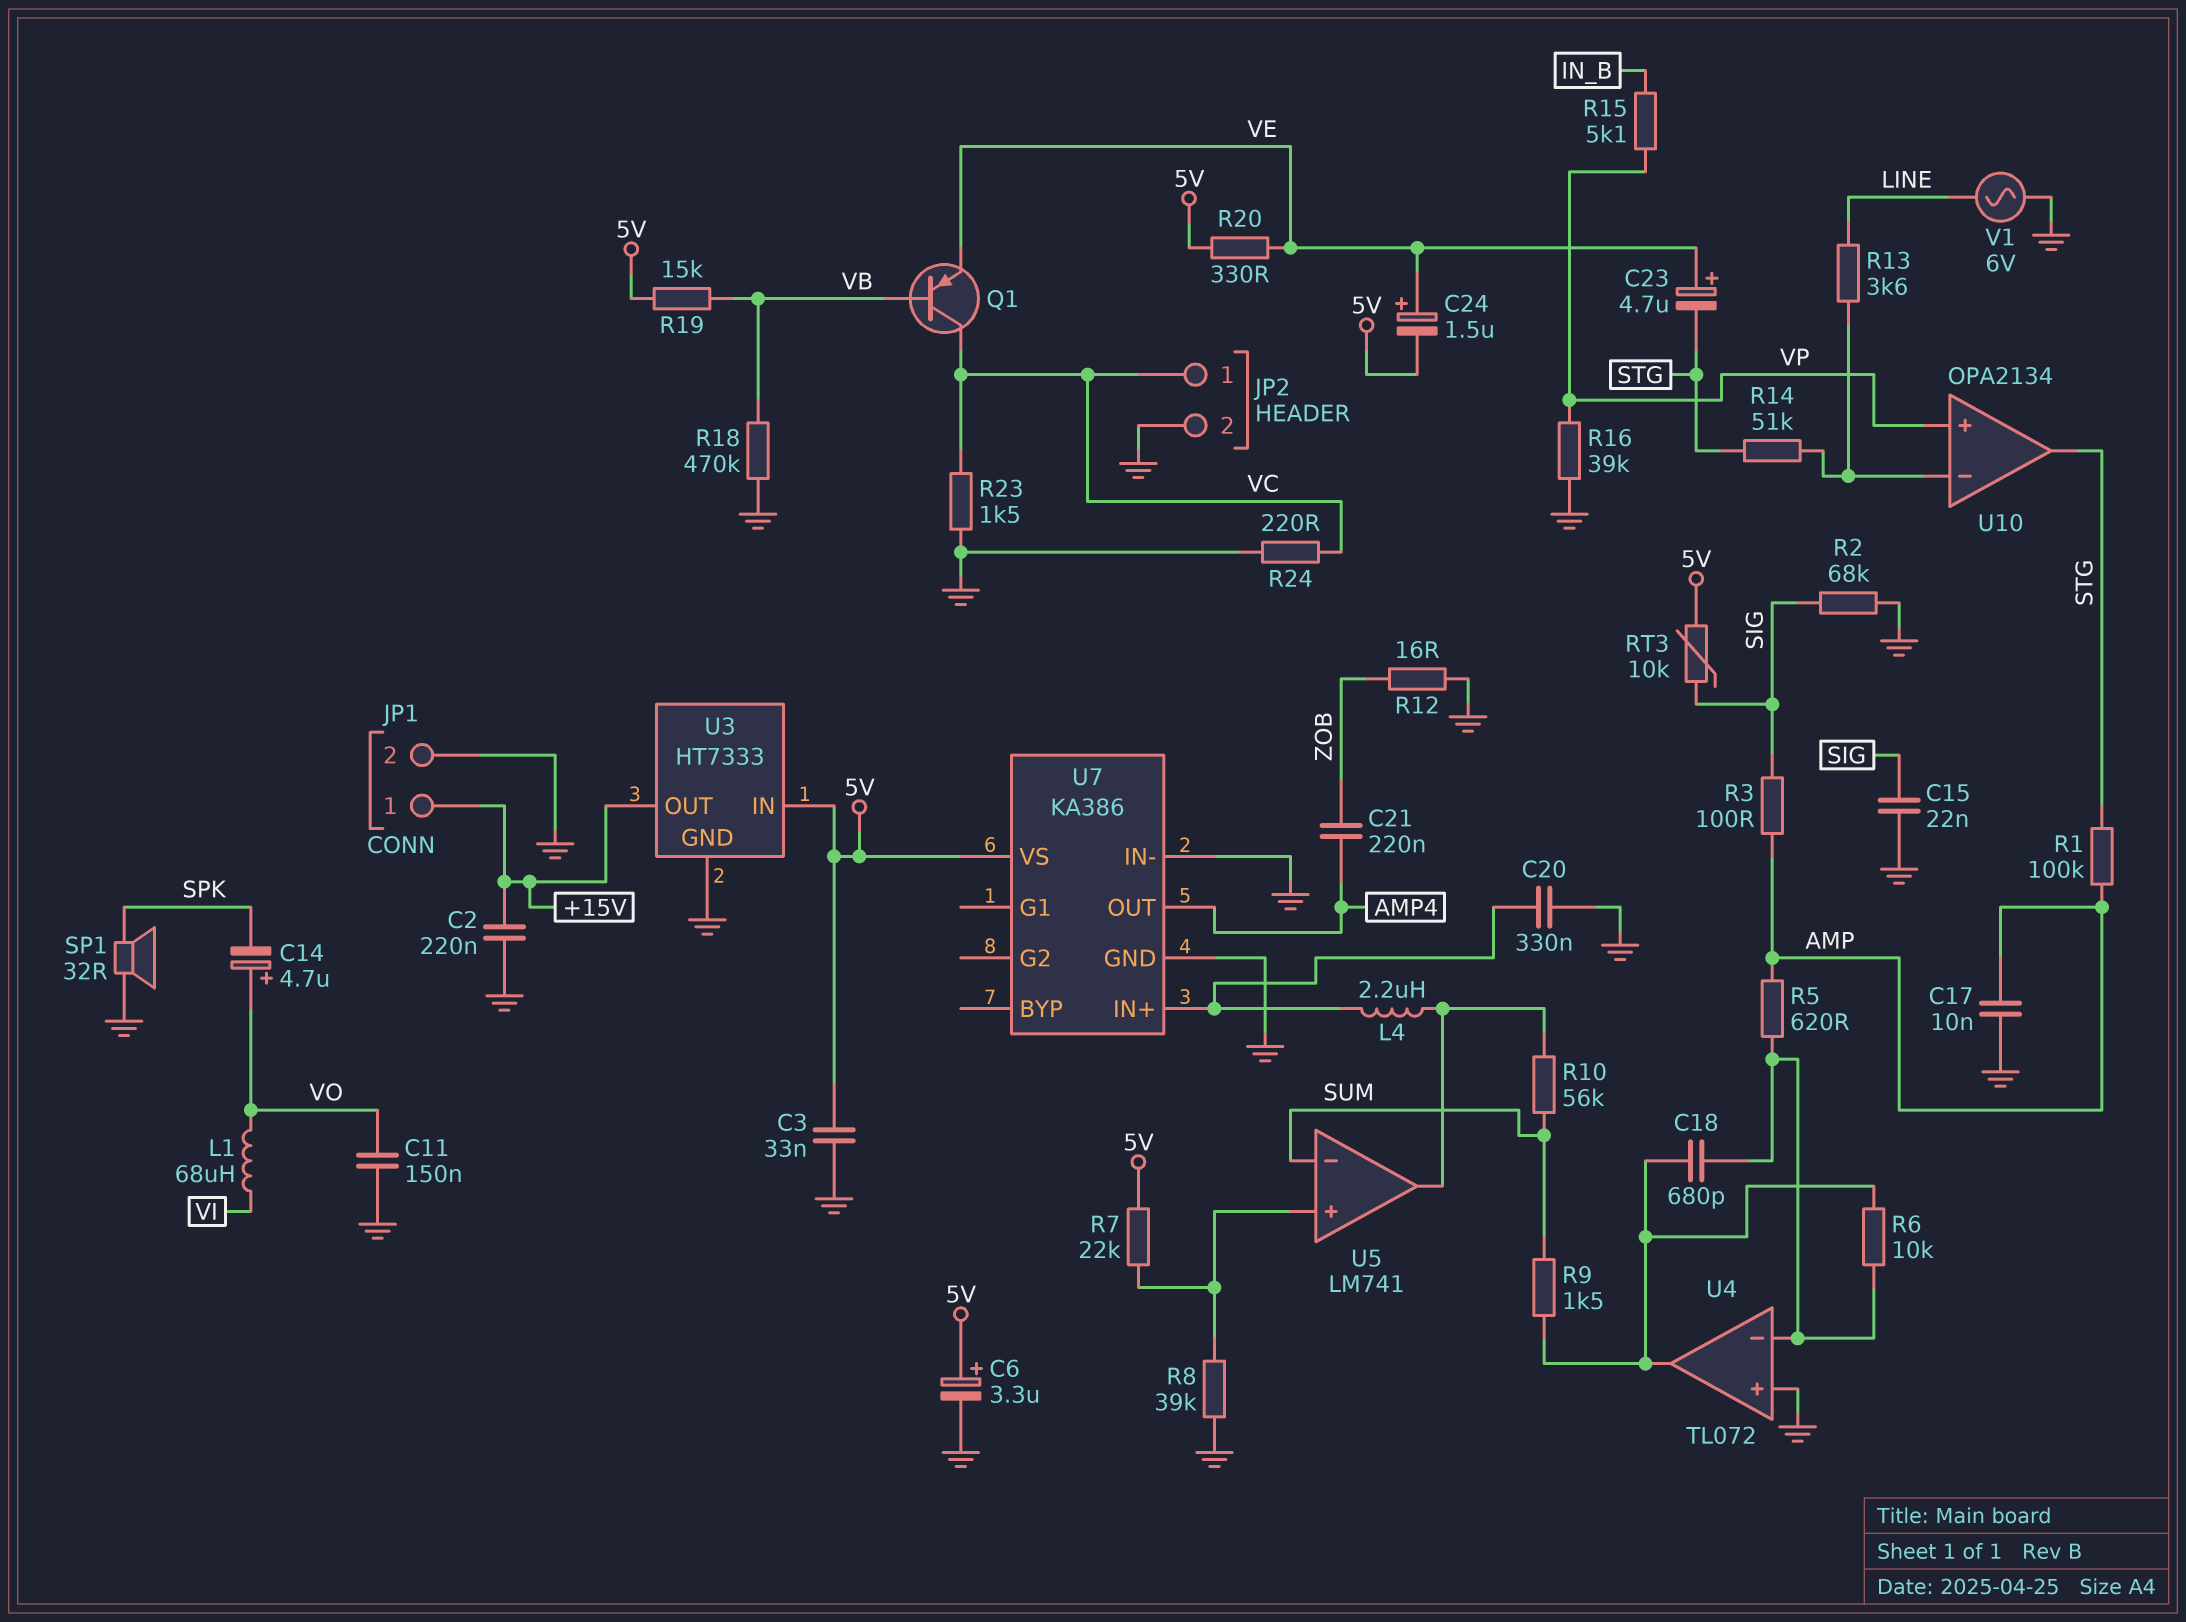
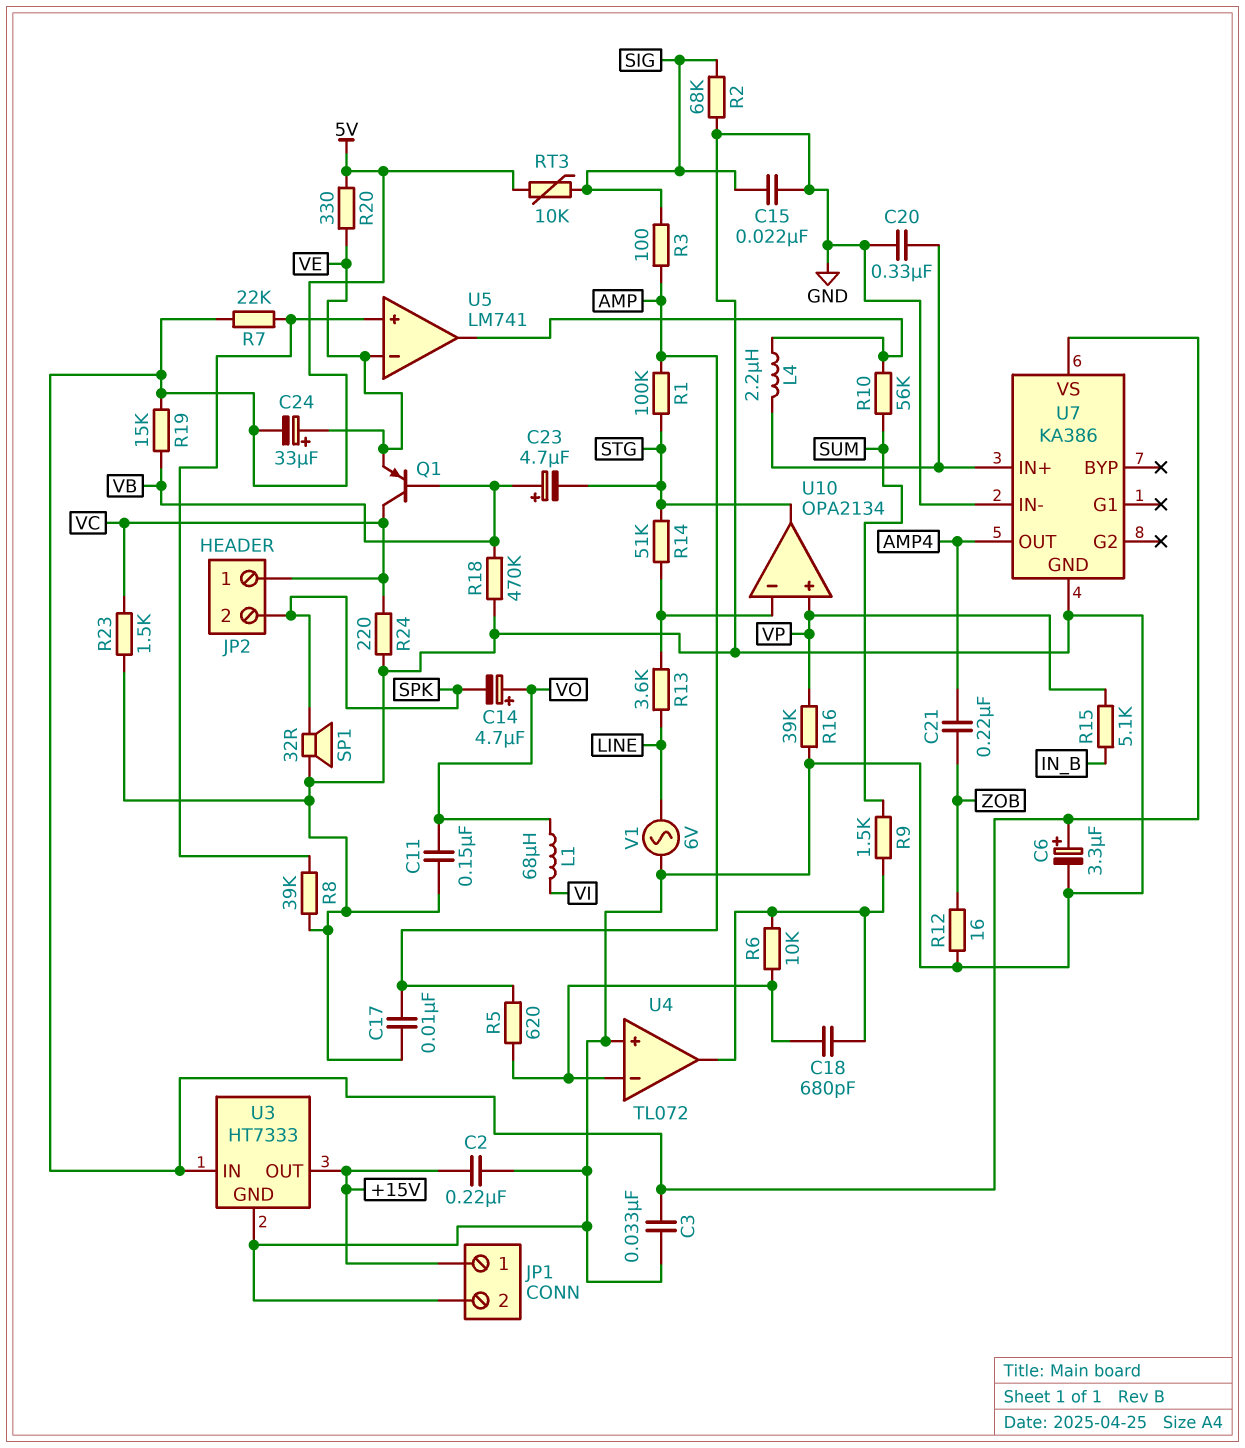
C23: 4.7uF (plus VE, minus STG) -> 4.7uF (plus VB, minus STG)
C24: 1.5uF (plus VE, minus 5V) -> 33uF (plus VE, minus 5V)
JP2 pin 2: GND -> SPK
U5 pin in-: SUM -> VE

